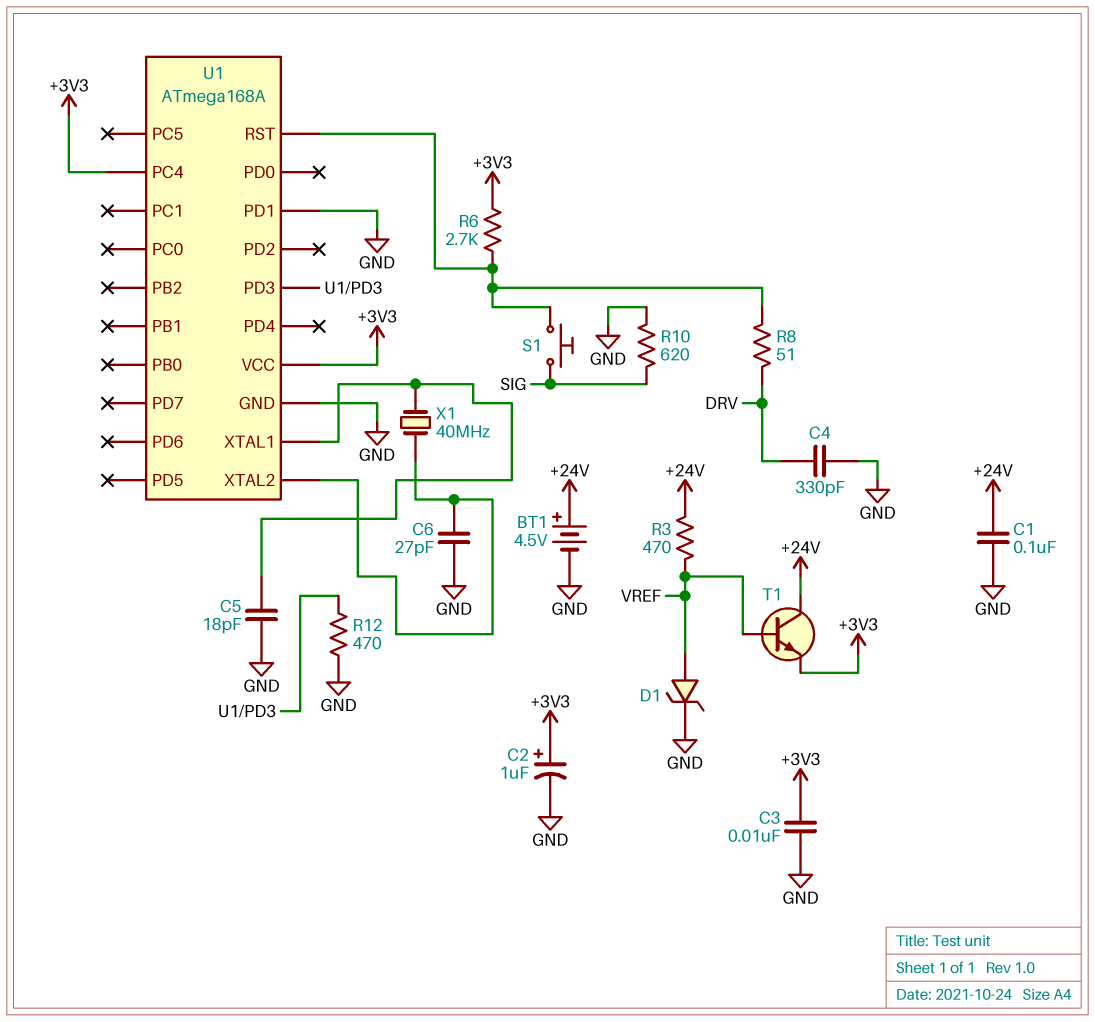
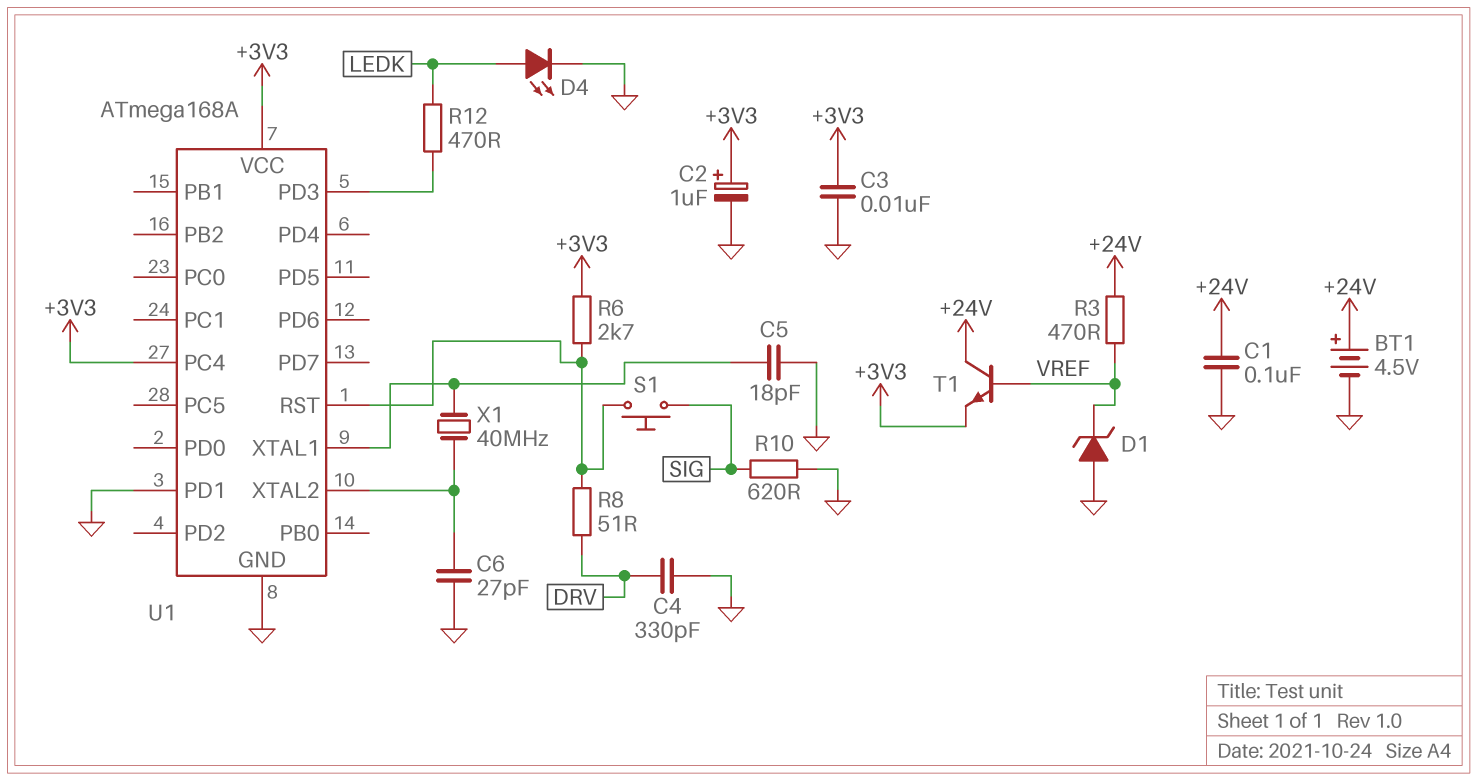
D1: zener (A VREF, K GND) -> zener (A GND, K VREF)
D4: none -> LED (A LEDK, K GND)
R12: 470 (GND, U1/PD3) -> 470 (LEDK, U1/PD3)

